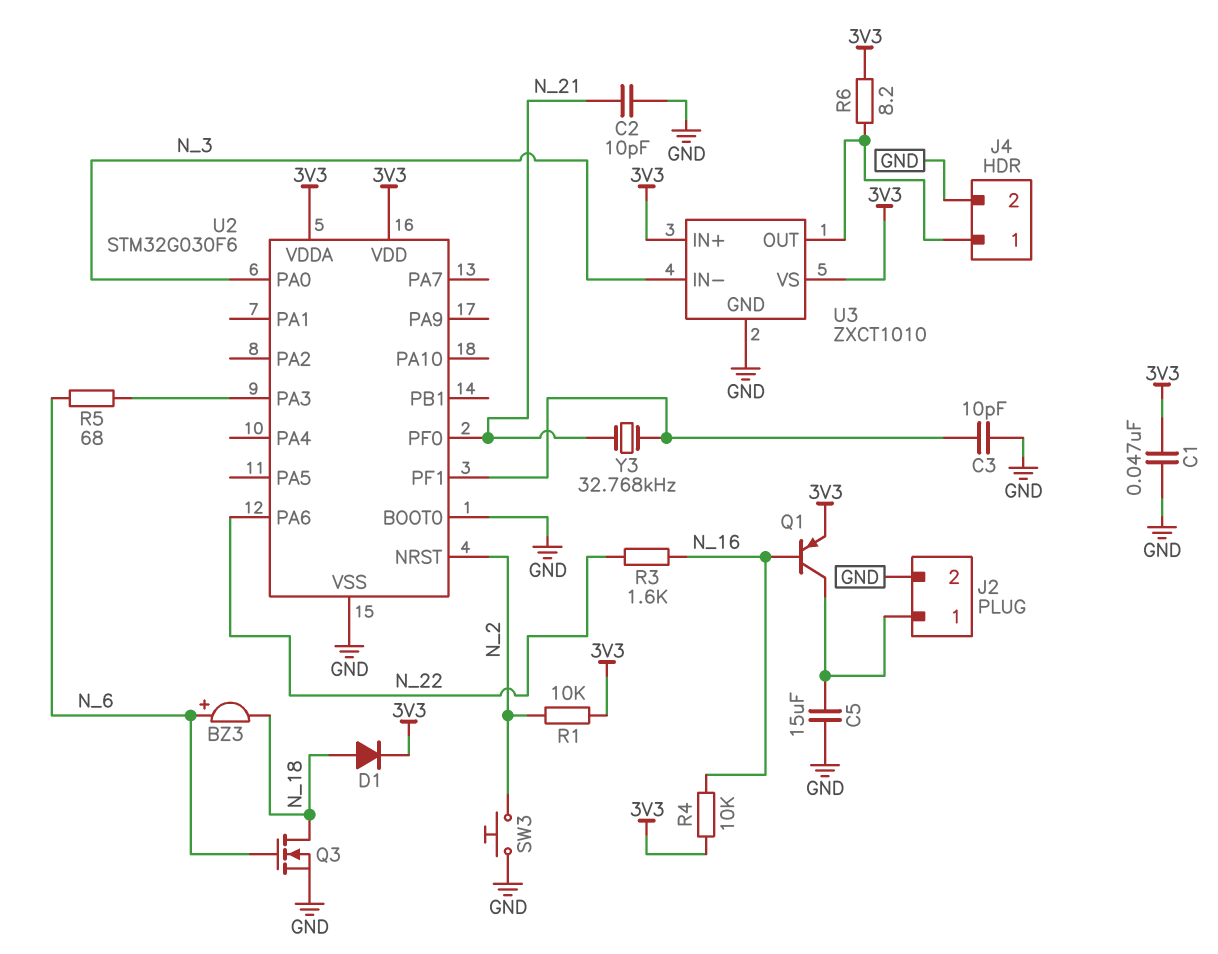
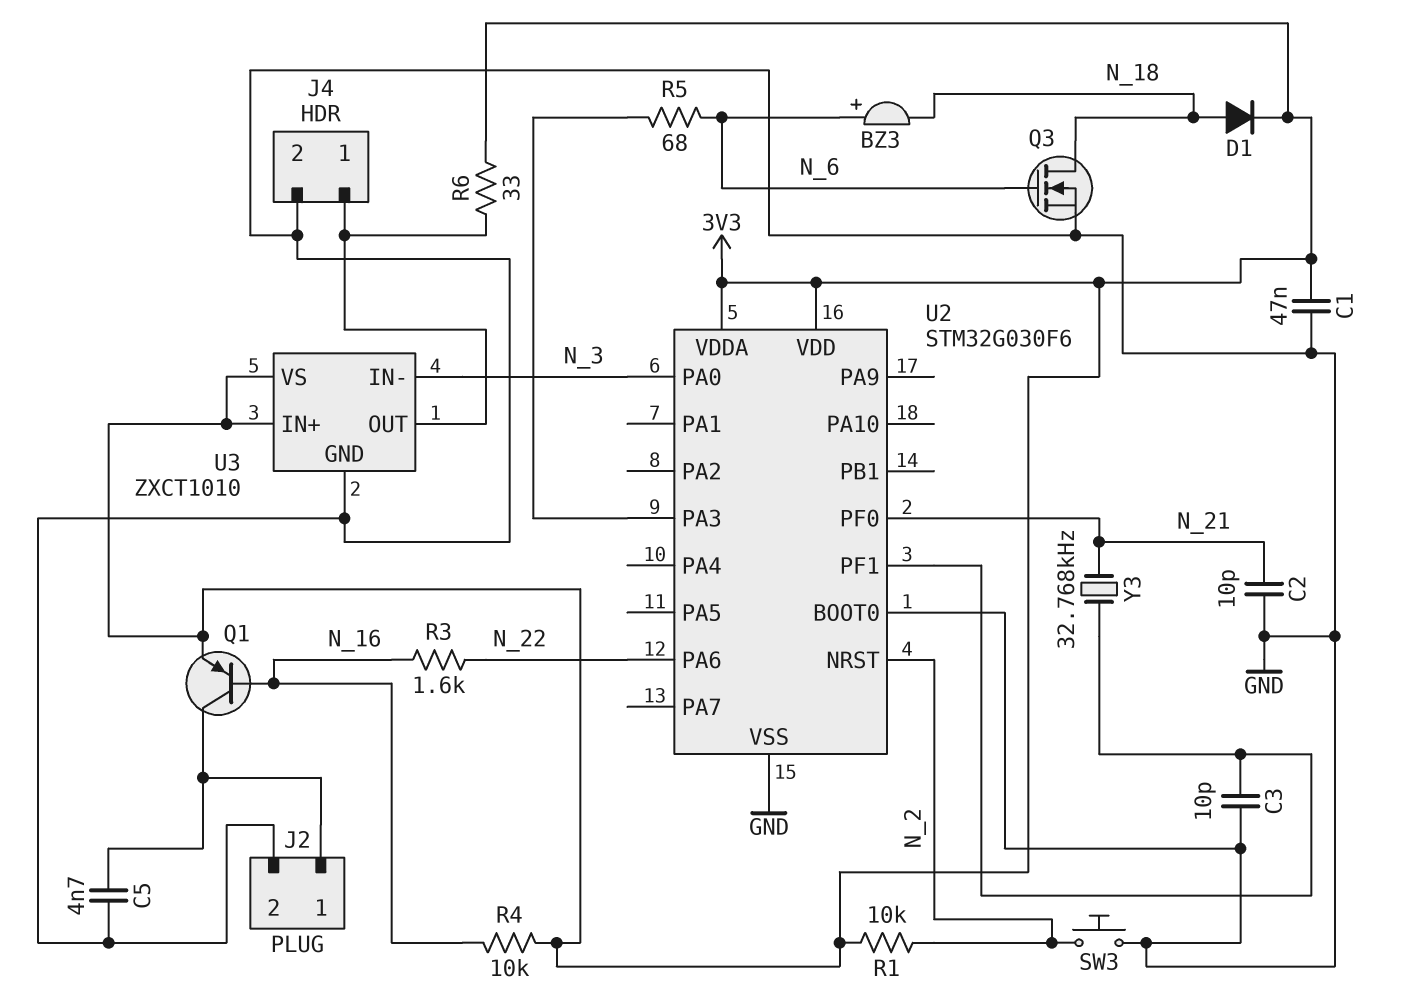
C5: 15uF (GND, J2/1) -> 4.7nF (GND, J2/1)
R6: 8.2 (3V3, J4/1) -> 33 (3V3, J4/1)

